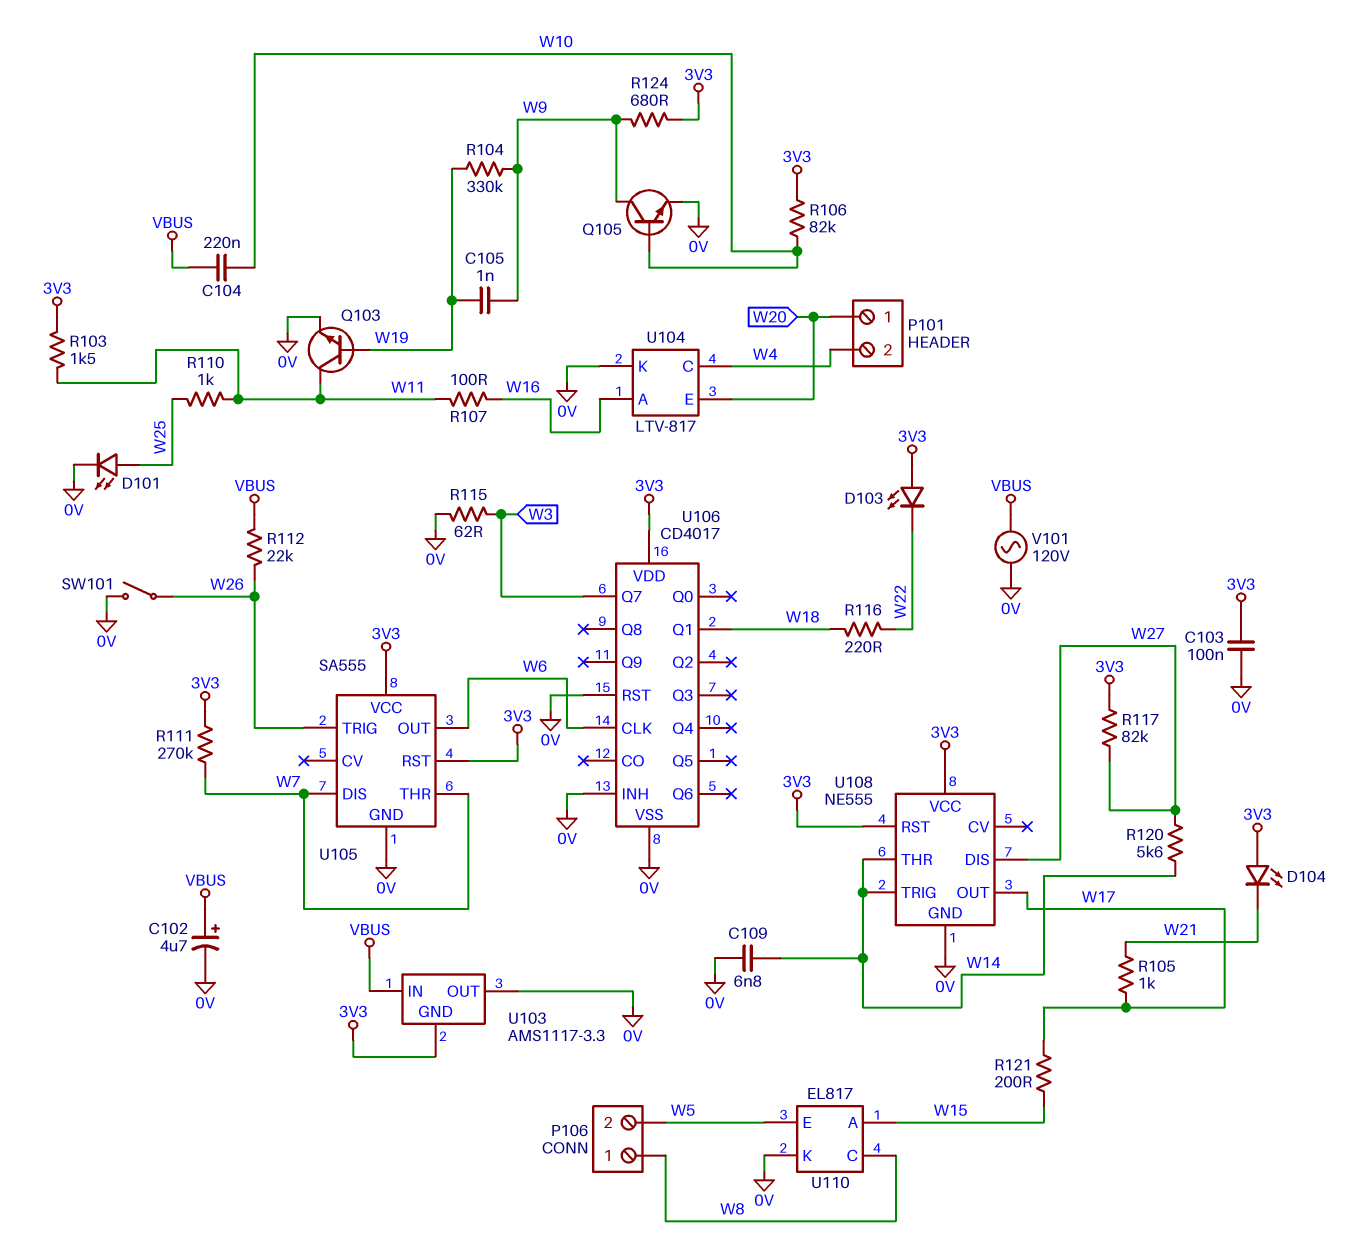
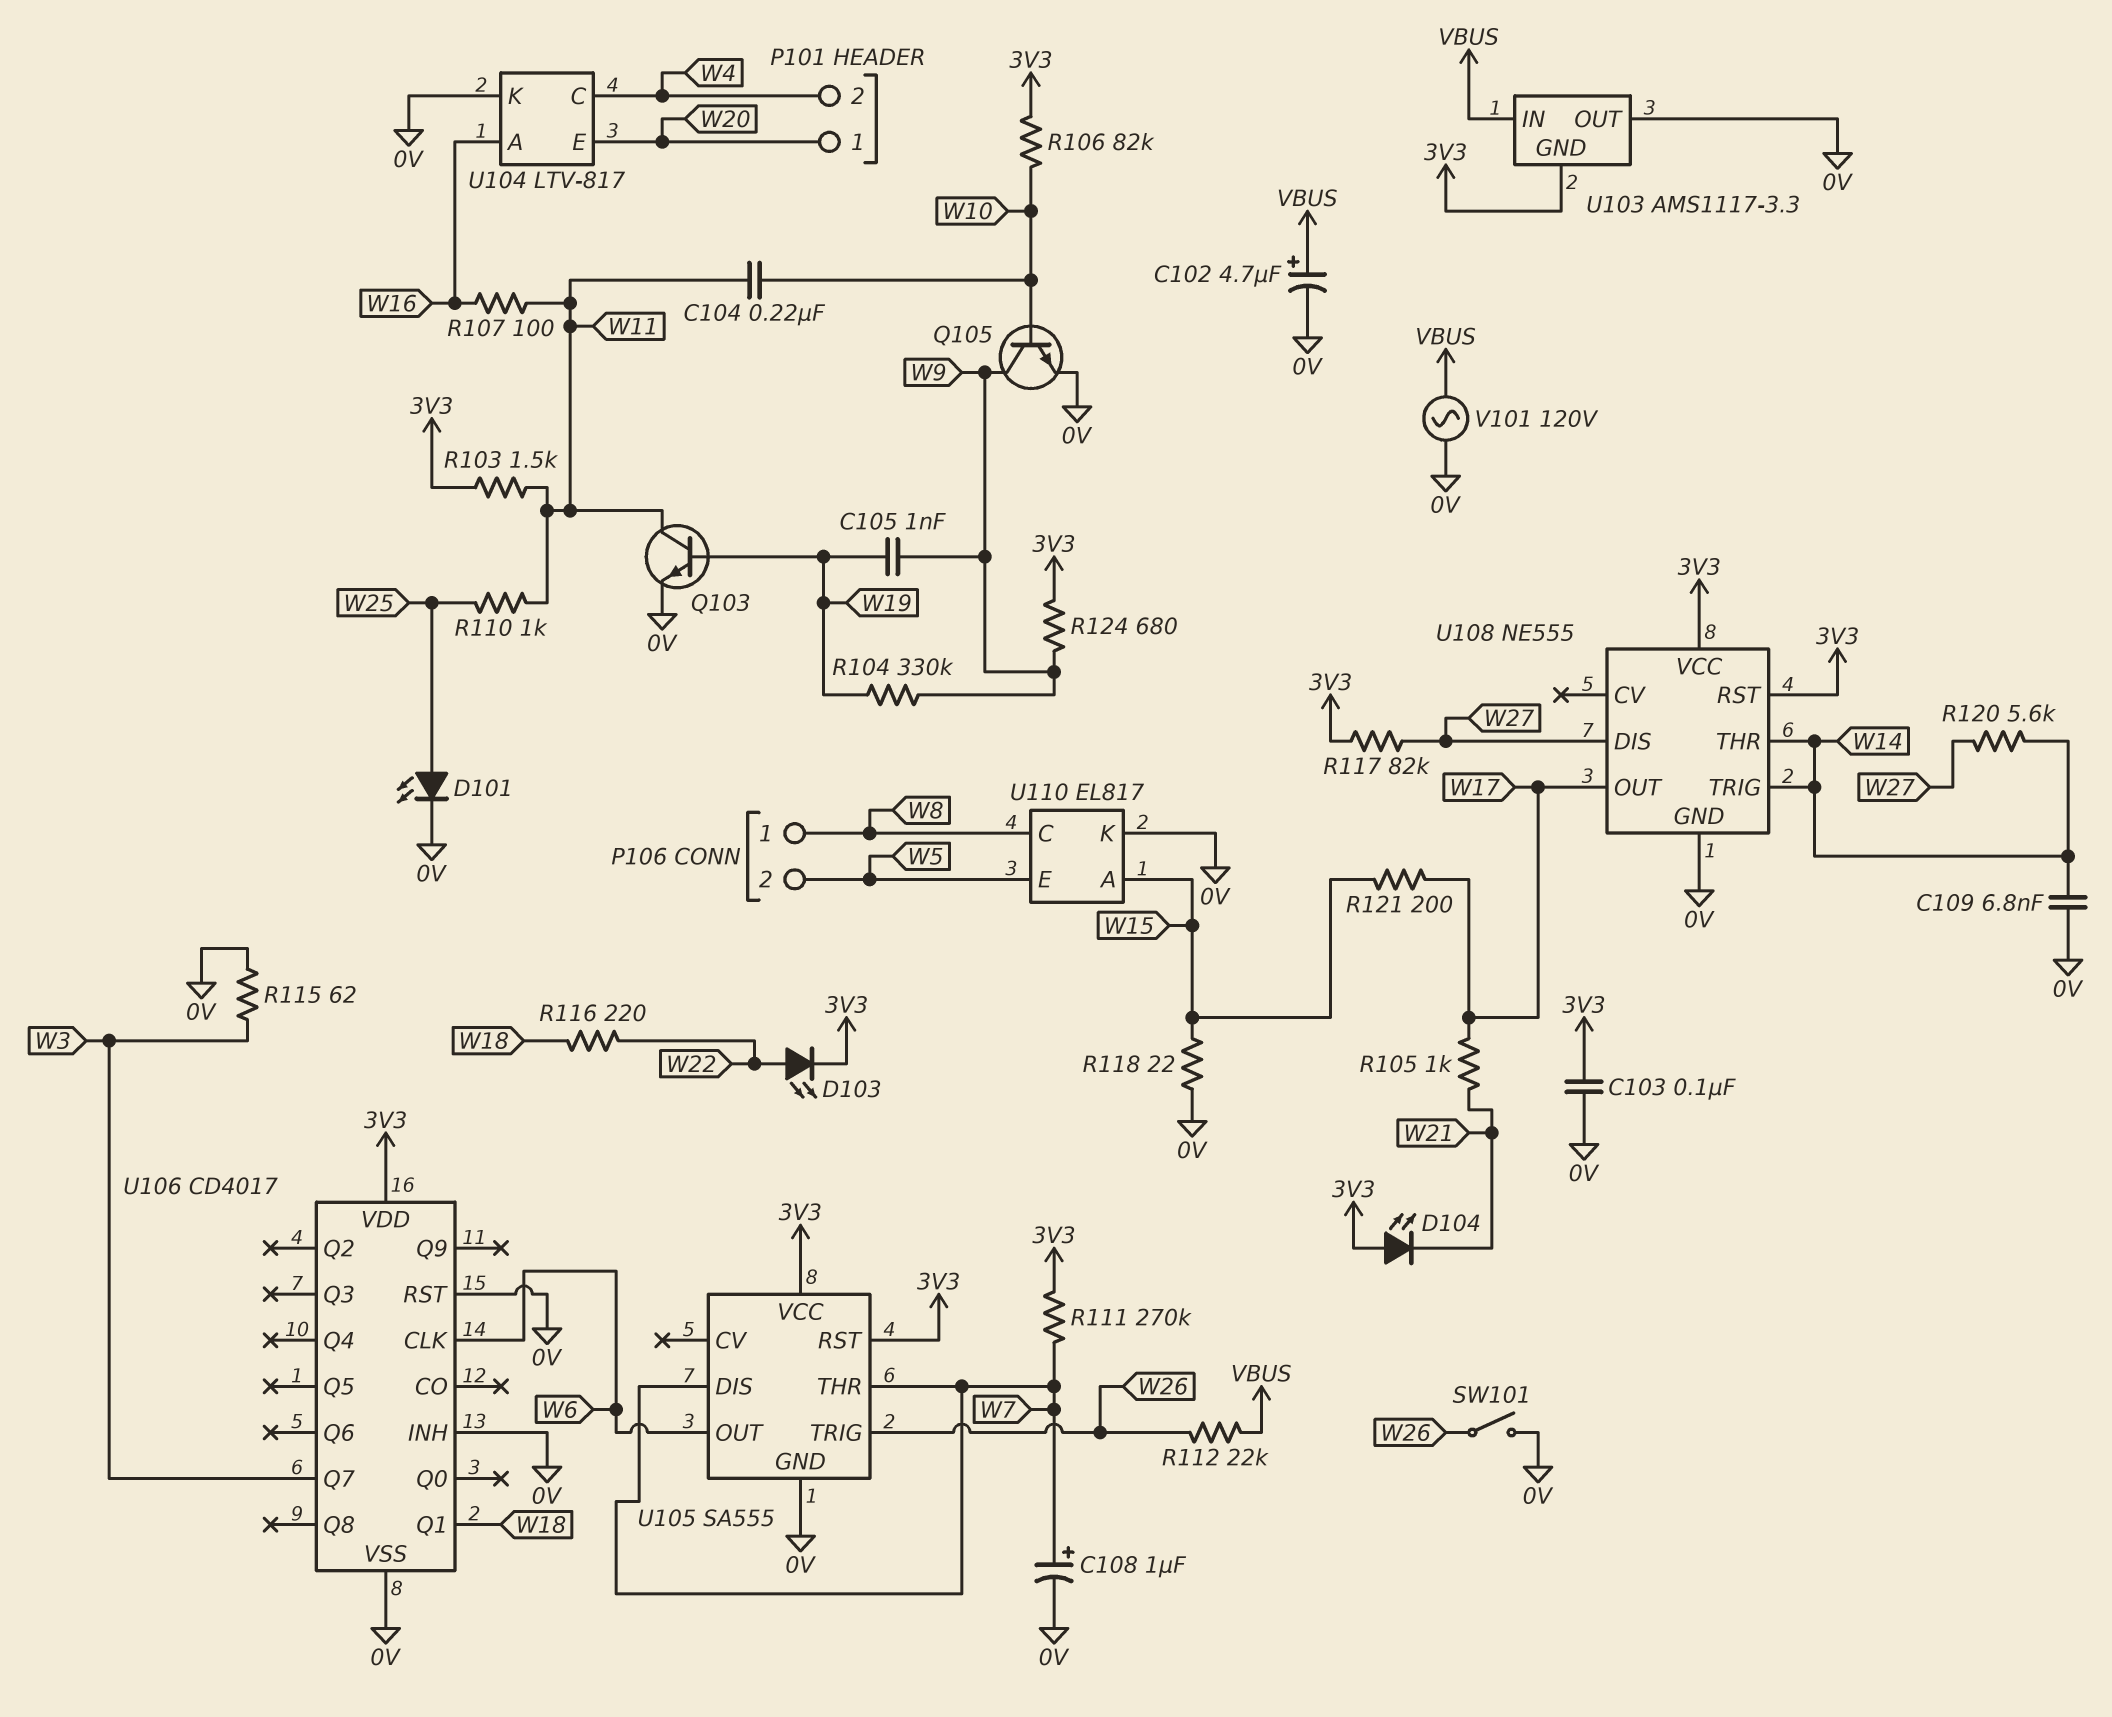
C104: 220nF (VBUS, W10) -> 220nF (W10, W11)
C108: none -> 1uF (plus W7, minus 0V)
D103: LED (A 3V3, K W22) -> LED (A W22, K 3V3)
R118: none -> 22 (0V, W15)

